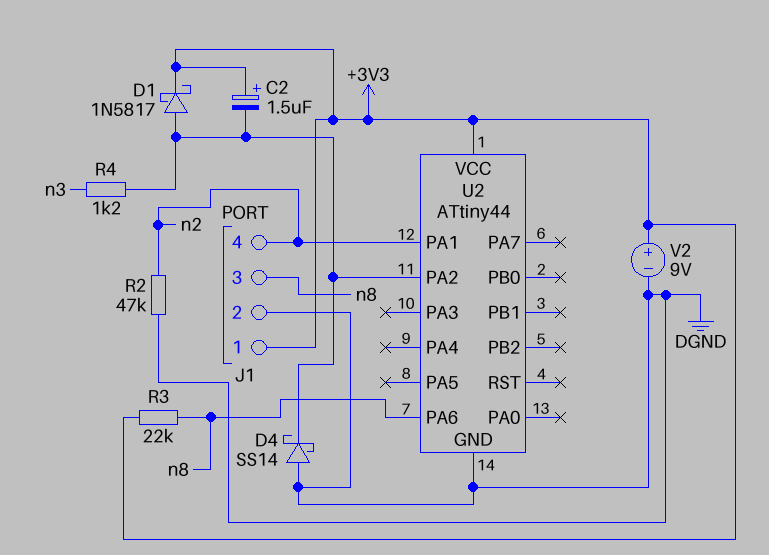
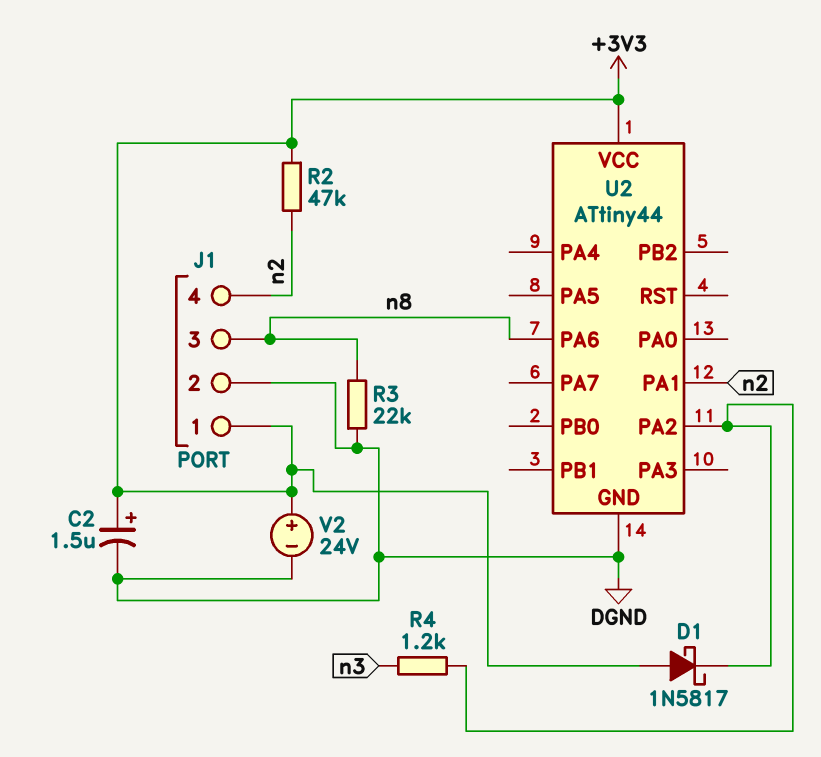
C2: 1.5uF (plus +3V3, minus U2/PA2) -> 1.5uF (plus +3V3, minus DGND)
D1: schottky 1N5817 (A U2/PA2, K +3V3) -> schottky 1N5817 (A +3V3, K U2/PA2)
D4: schottky SS14 (A DGND, K U2/PA2) -> none
R2: 47k (DGND, n2) -> 47k (+3V3, n2)
R3: 22k (+3V3, n8) -> 22k (DGND, n8)
V2: 9V (plus +3V3, minus DGND) -> 24V (plus +3V3, minus DGND)

